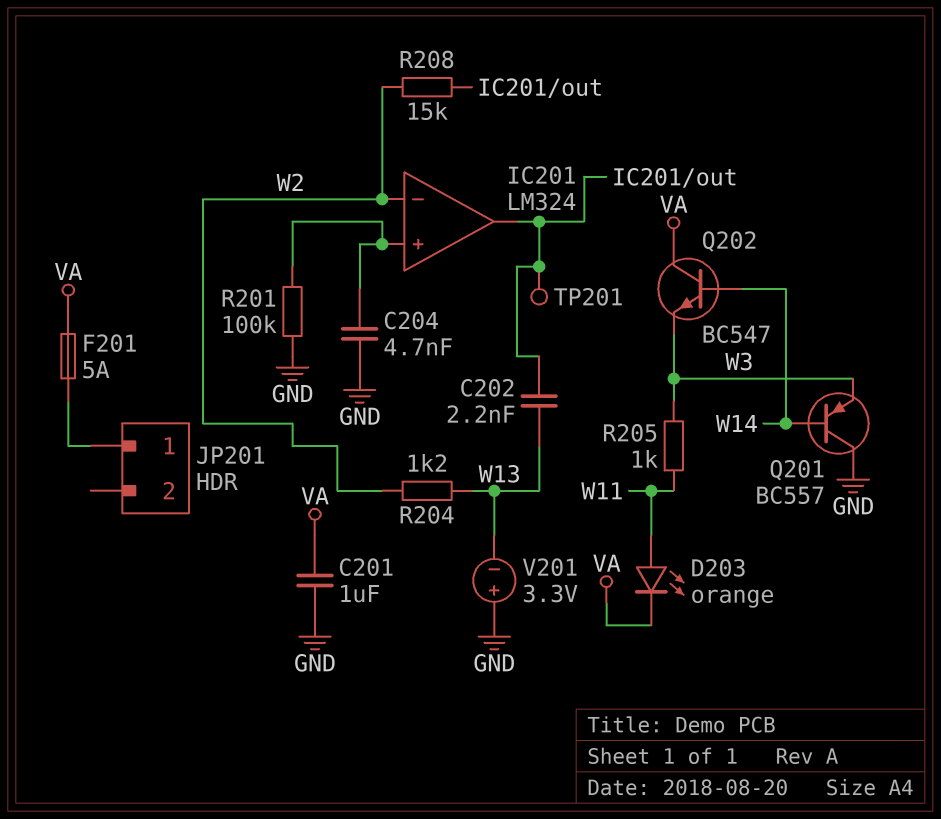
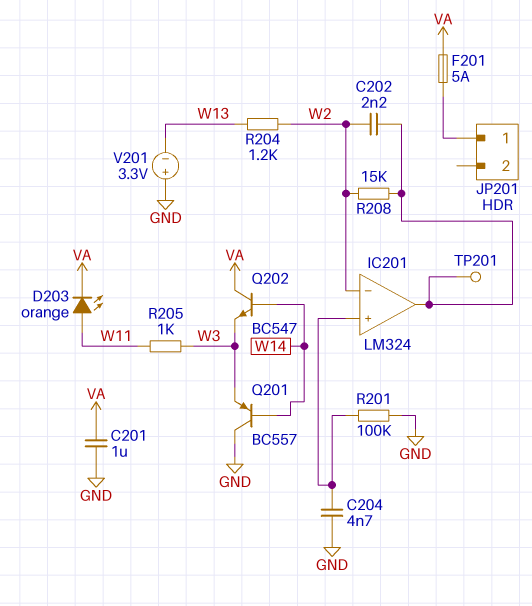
C202: 2.2nF (IC201/out, W13) -> 2.2nF (IC201/out, W2)

